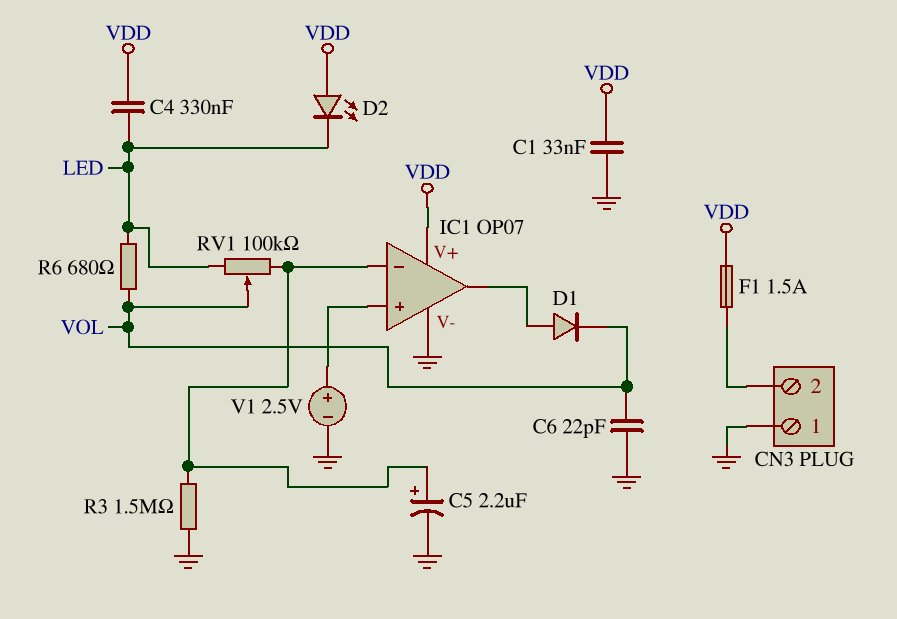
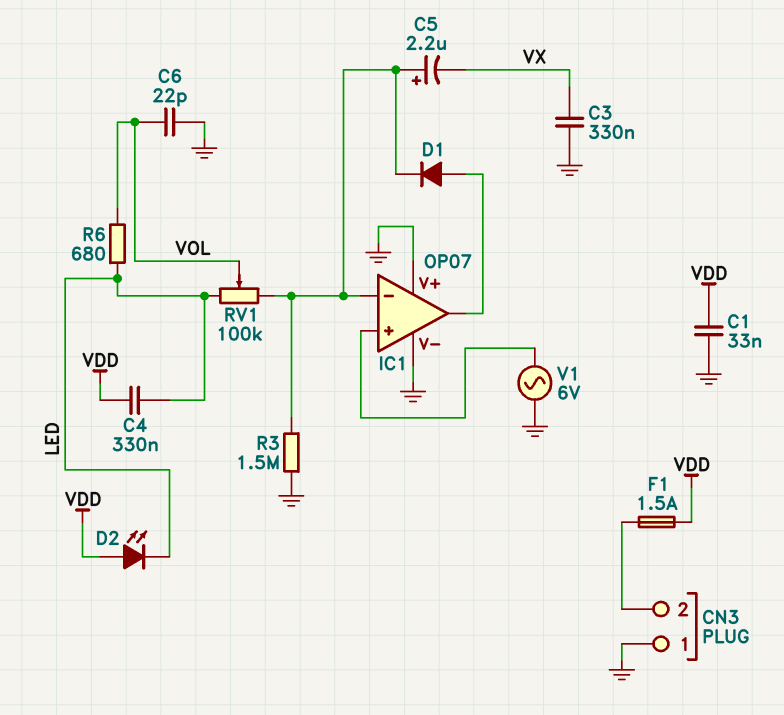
C3: none -> 330nF (GND, VX)
C5: 2.2uF (plus IC1/in-, minus GND) -> 2.2uF (plus IC1/in-, minus VX)
D1: diode (A IC1/out, K VOL) -> diode (A IC1/out, K IC1/in-)
IC1 pin V+: VDD -> GND
V1: 2.5V (plus IC1/in+, minus GND) -> AC 6V (GND, IC1/in+)

